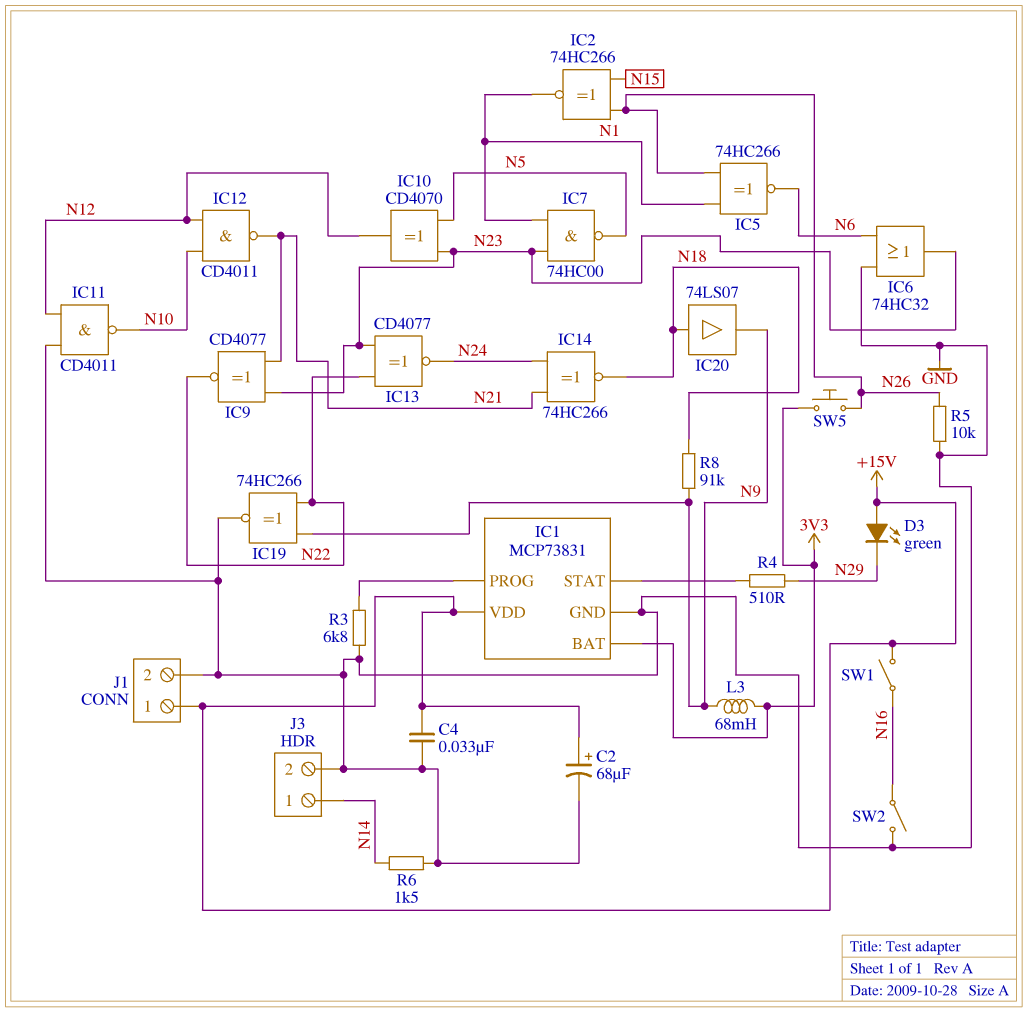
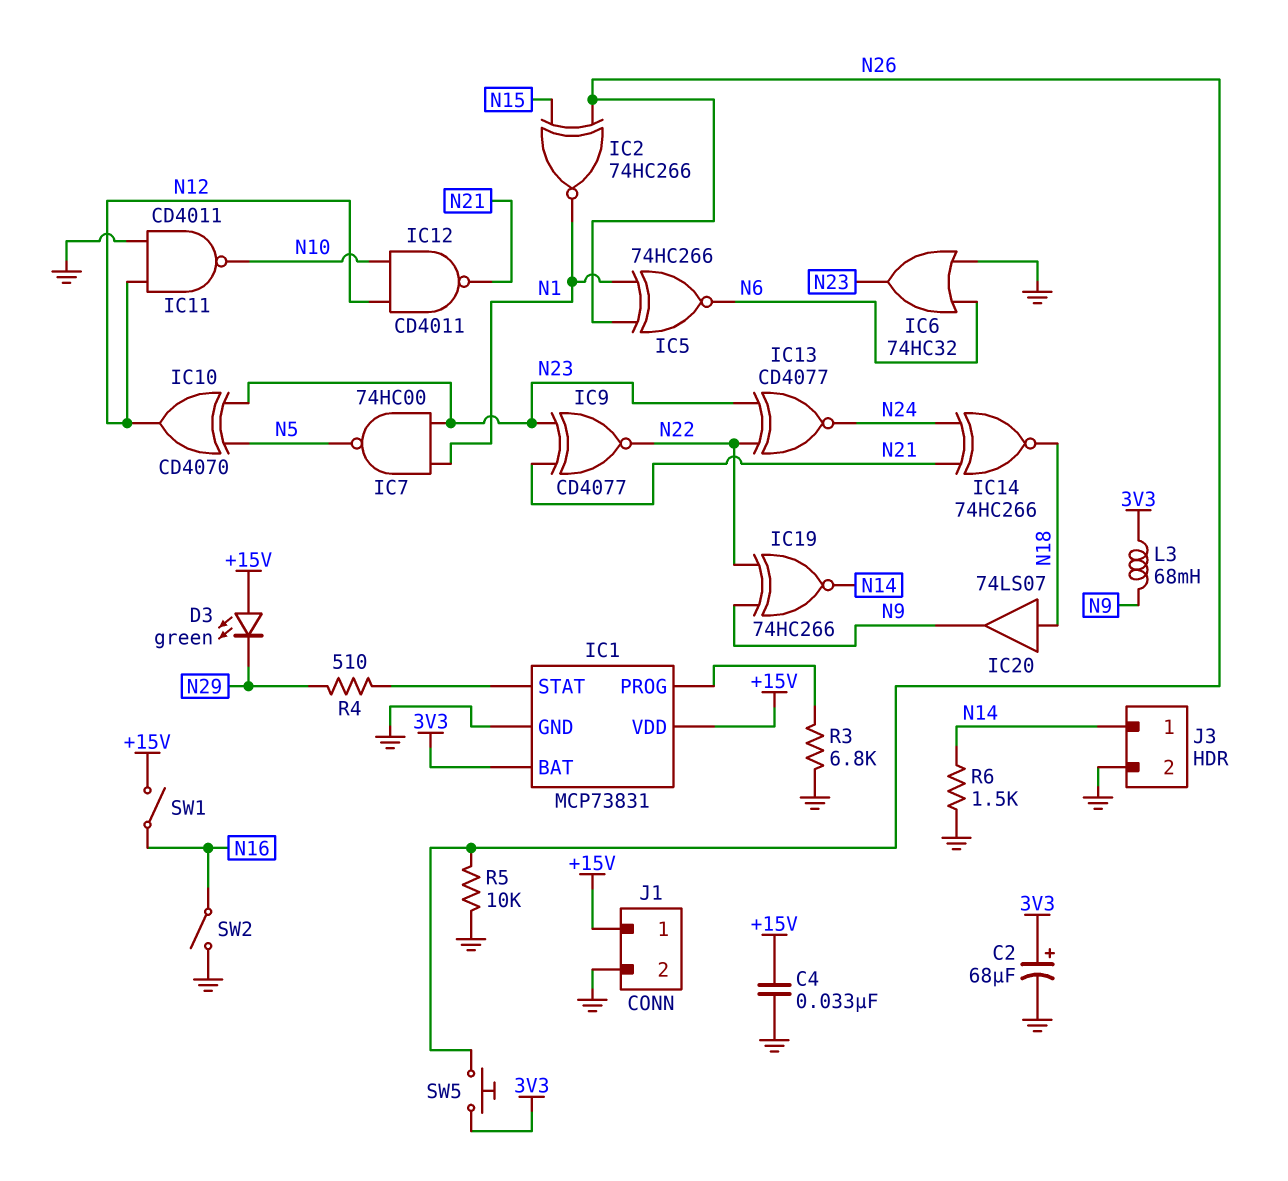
C2: 68uF (plus +15V, minus GND) -> 68uF (plus 3V3, minus GND)
IC19: XNOR 74HC266 (in N9, in N22, out GND) -> XNOR 74HC266 (in N9, in N22, out N14)
R8: 91k (N9, N18) -> none

